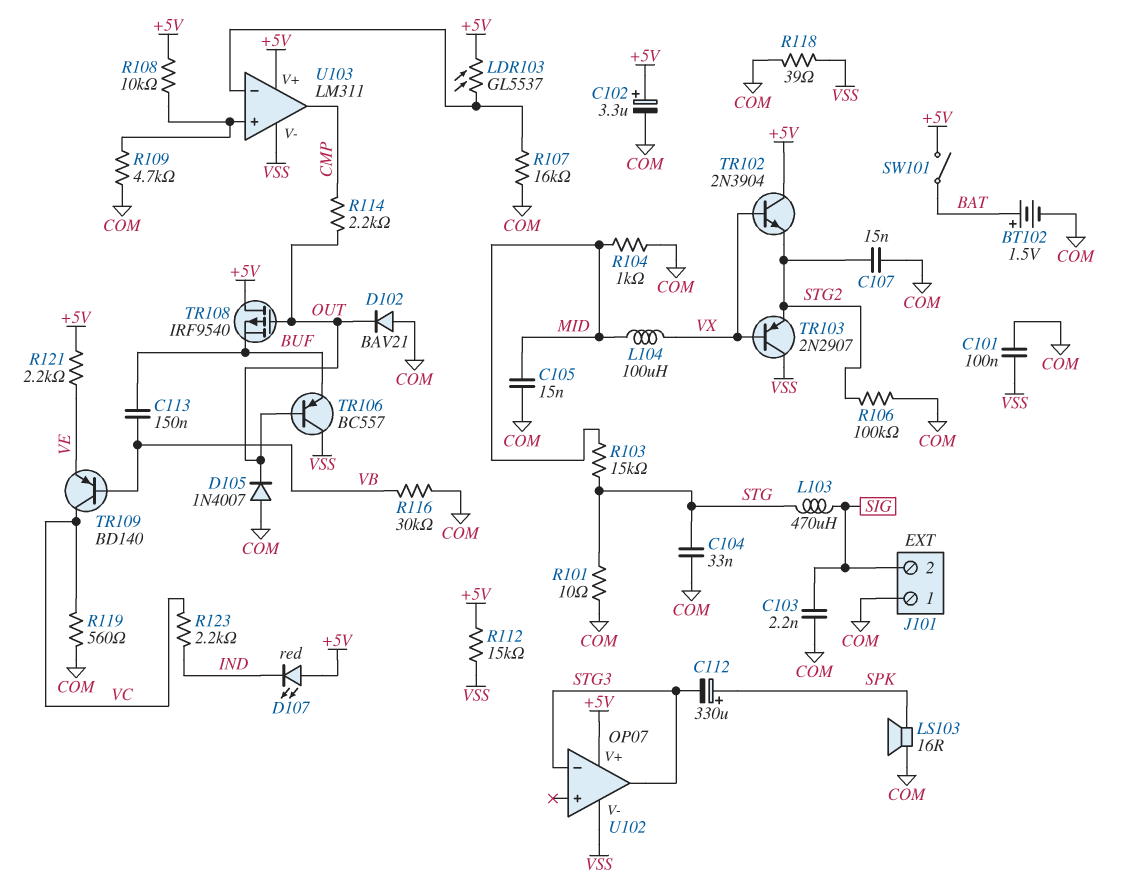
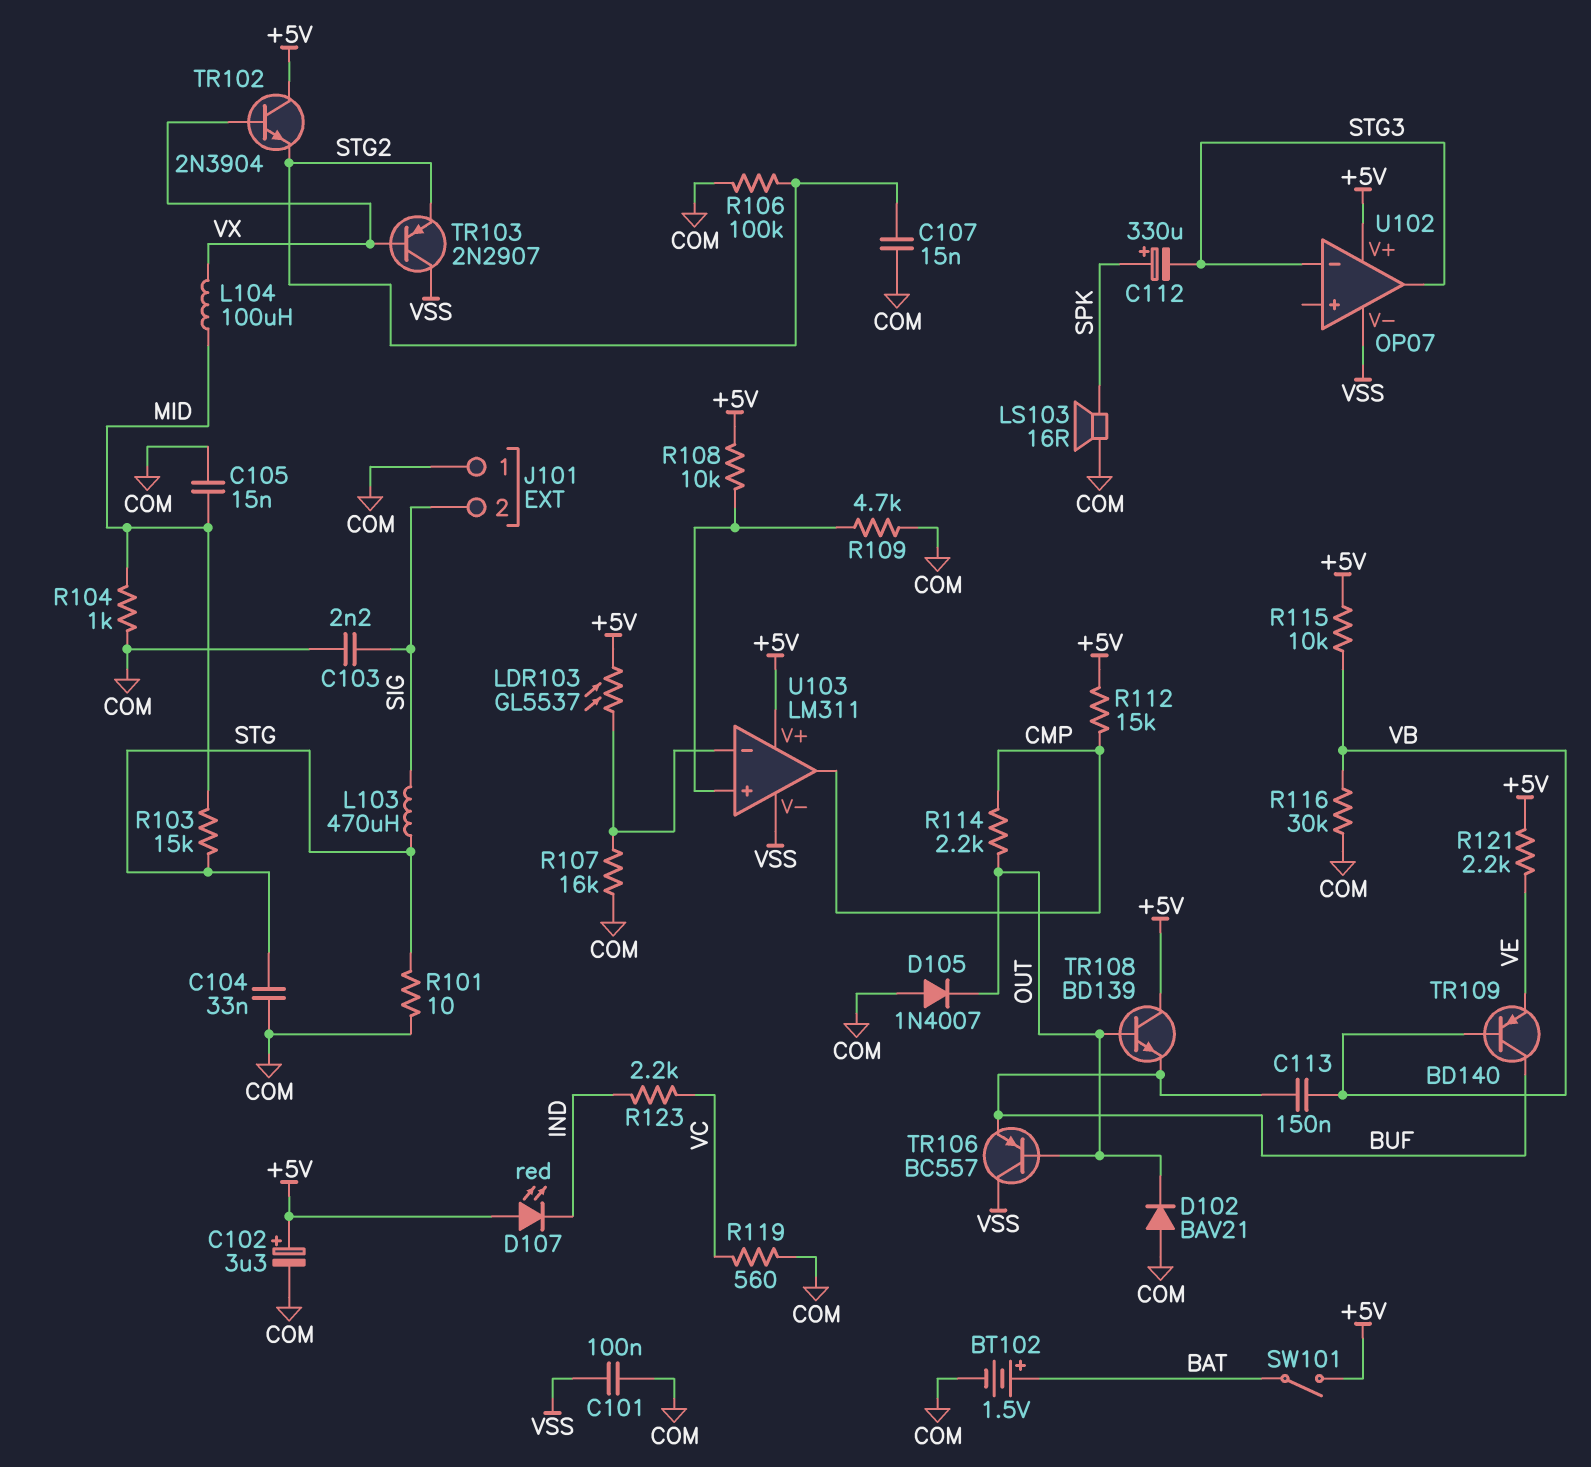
R112: 15k (+5V, VSS) -> 15k (+5V, CMP)
R115: none -> 10k (+5V, VB)
R118: 39 (COM, VSS) -> none
TR108: PMOS IRF9540 (G OUT, D +5V, S BUF) -> NPN BD139 (B OUT, C +5V, E BUF)
TR109: PNP BD140 (B VB, C VC, E VE) -> PNP BD140 (B VB, C BUF, E VE)

